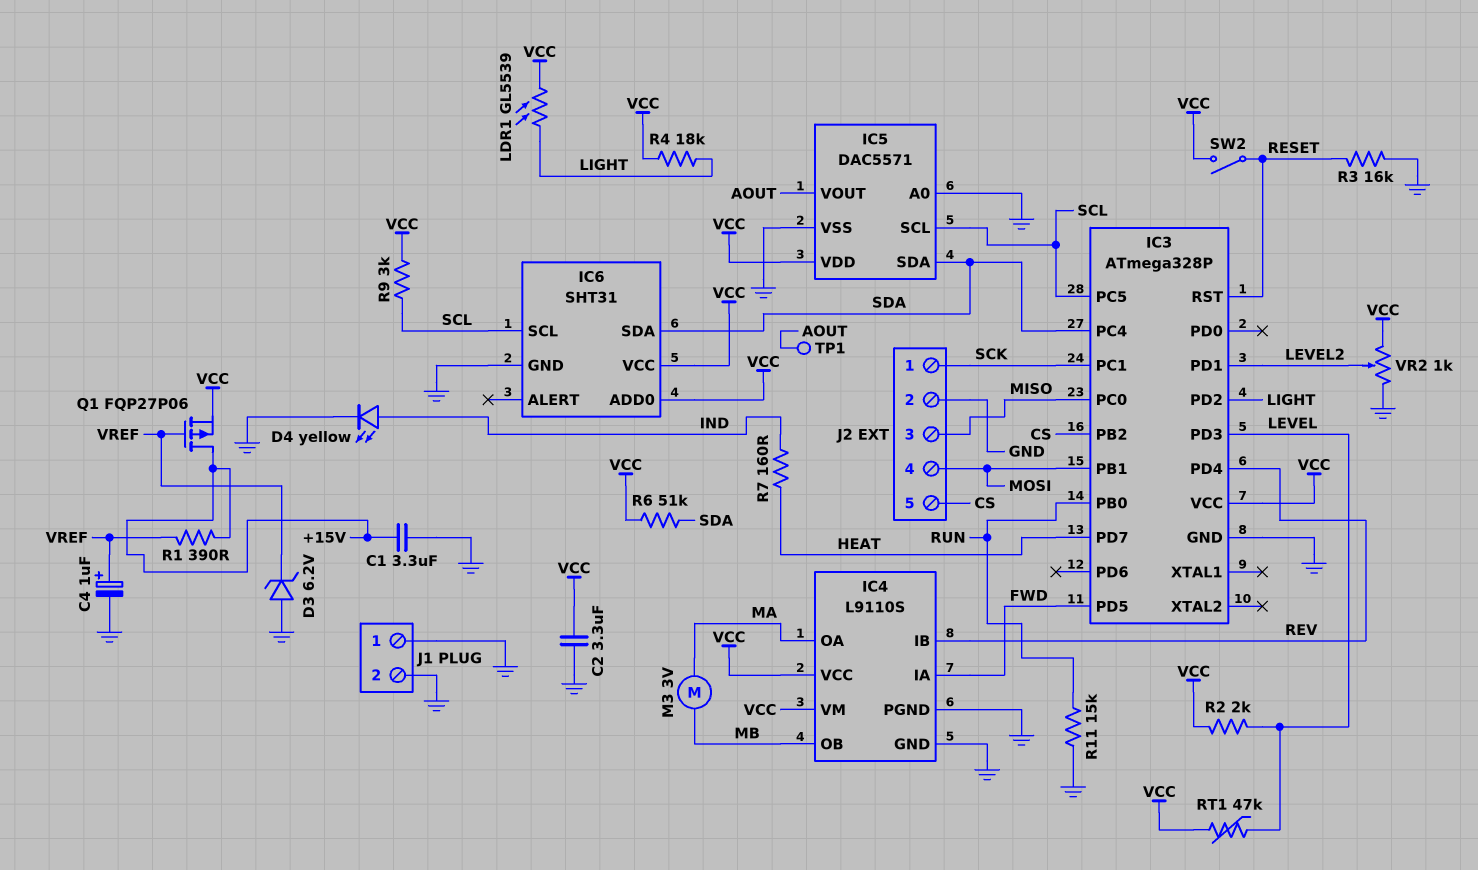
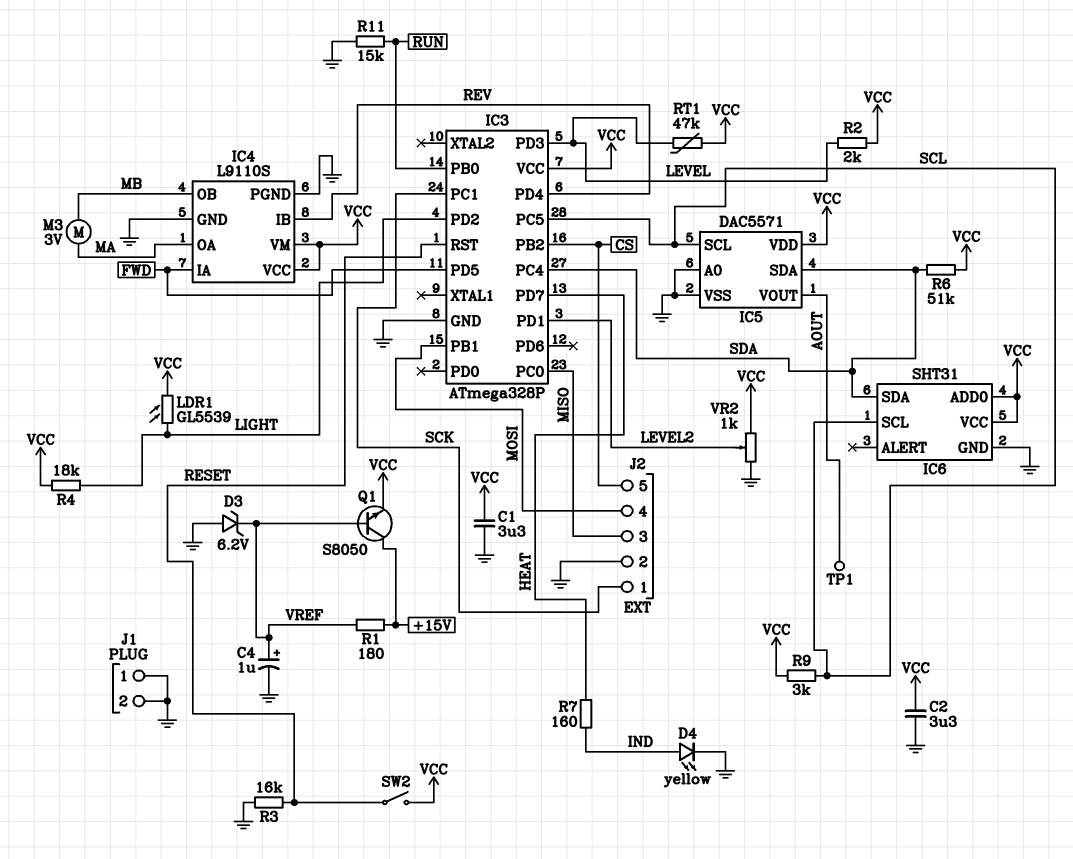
C1: 3.3uF (+15V, GND) -> 3.3uF (GND, VCC)
Q1: PMOS FQP27P06 (G VREF, D +15V, S VCC) -> NPN S8050 (B VREF, C +15V, E VCC)
R1: 390 (+15V, VREF) -> 180 (+15V, VREF)

